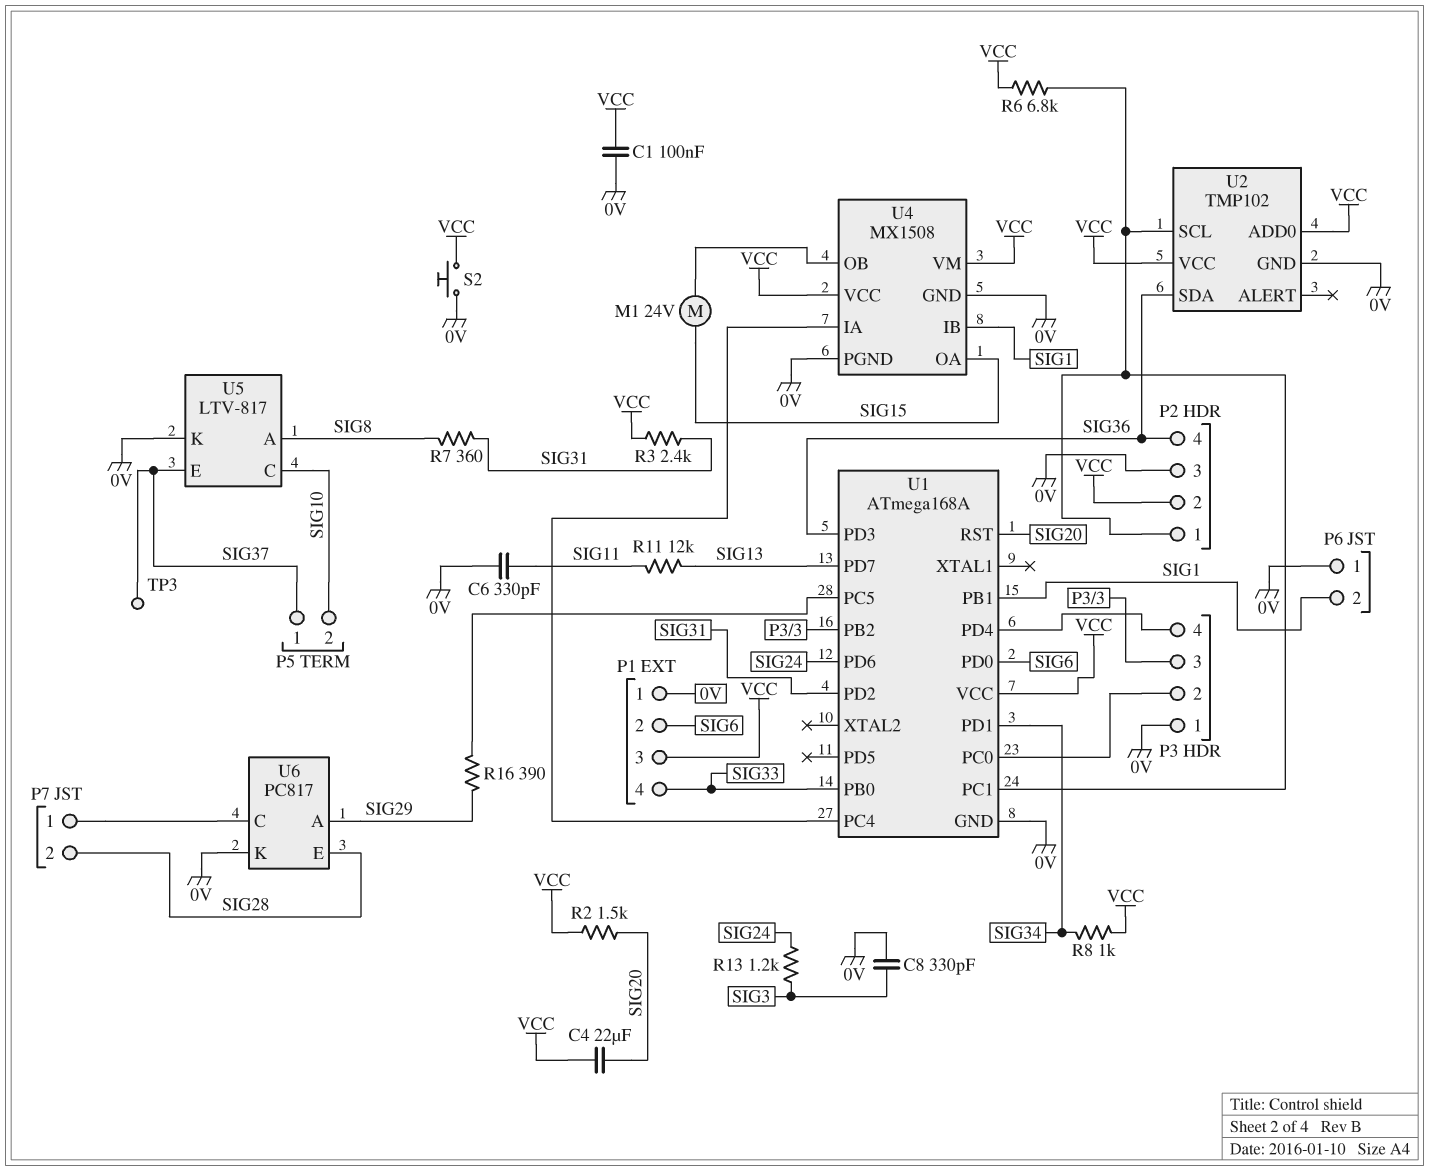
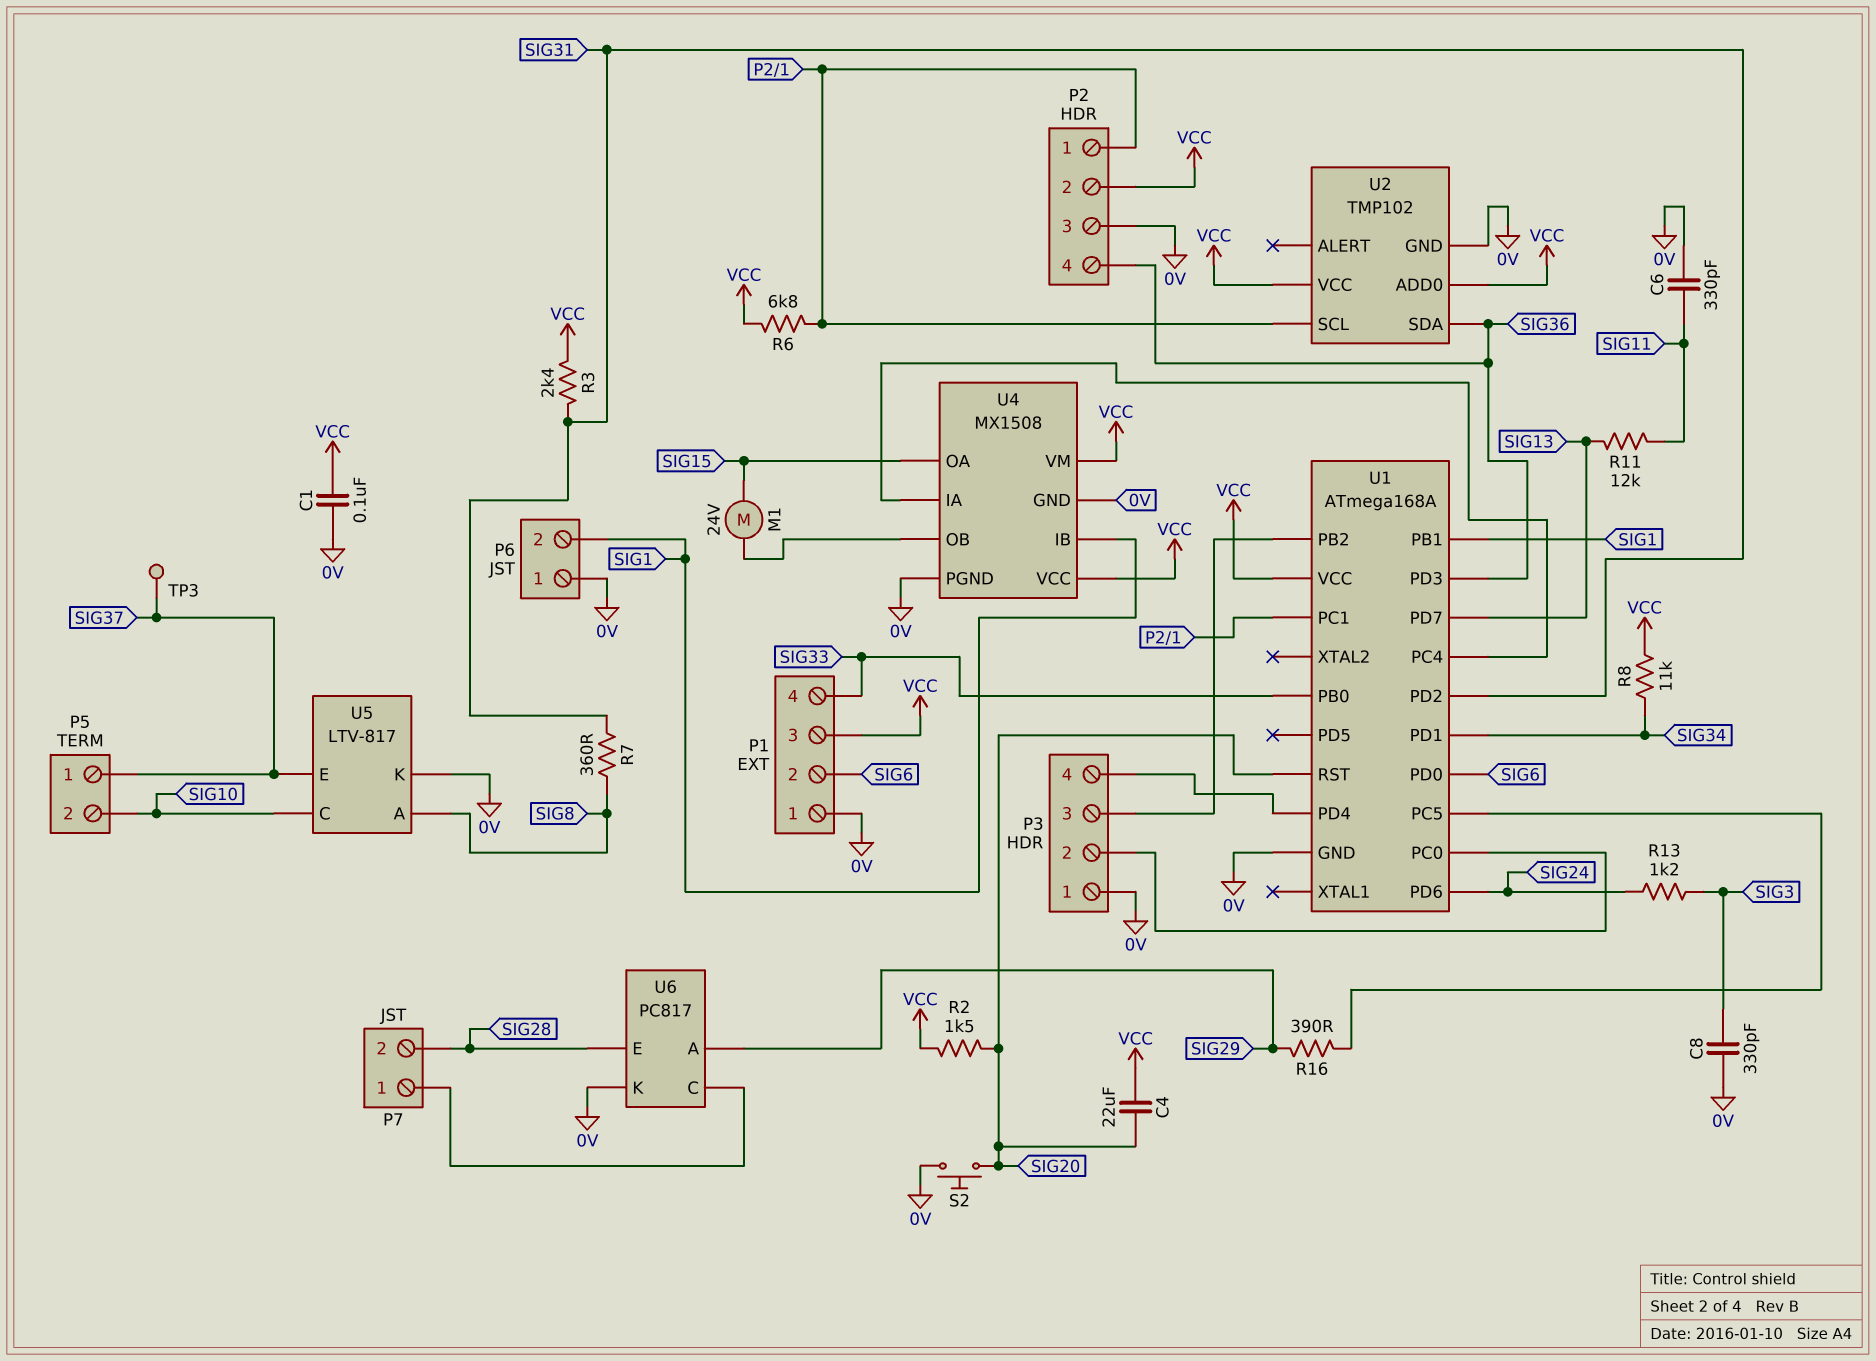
R8: 1k (SIG34, VCC) -> 11k (SIG34, VCC)
S2: button (0V, VCC) -> button (0V, SIG20)

